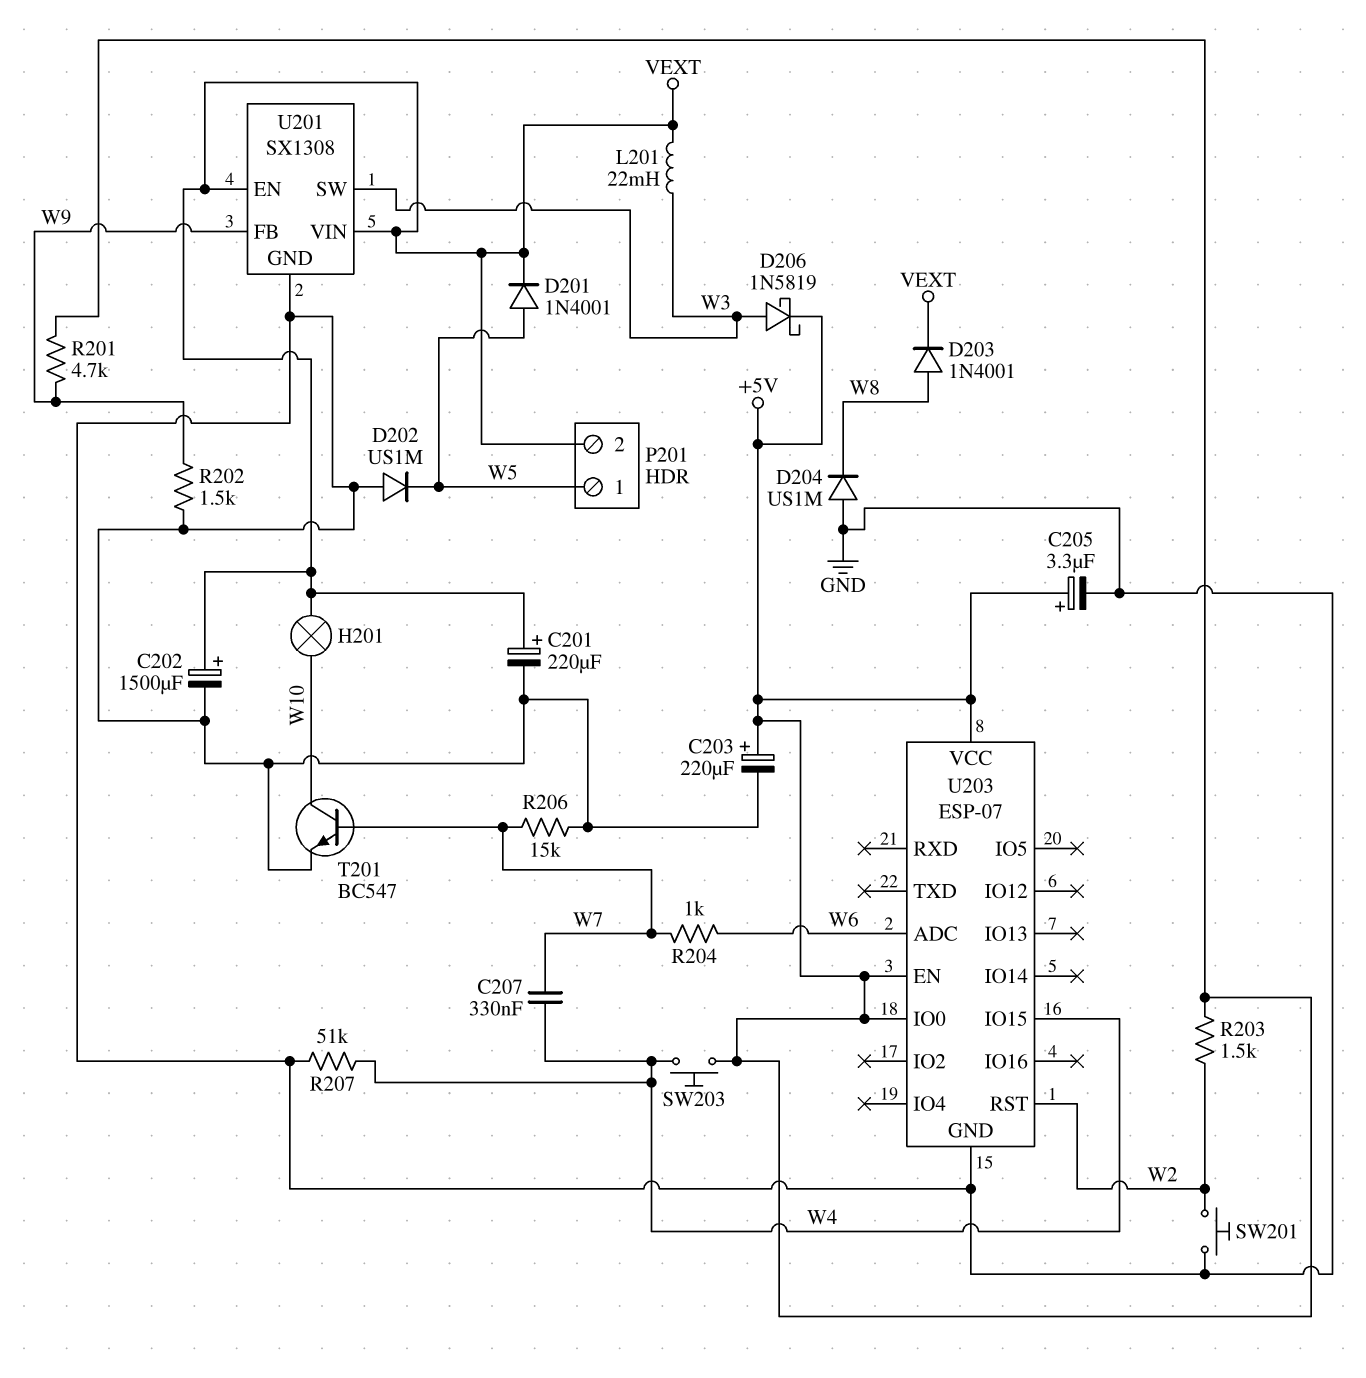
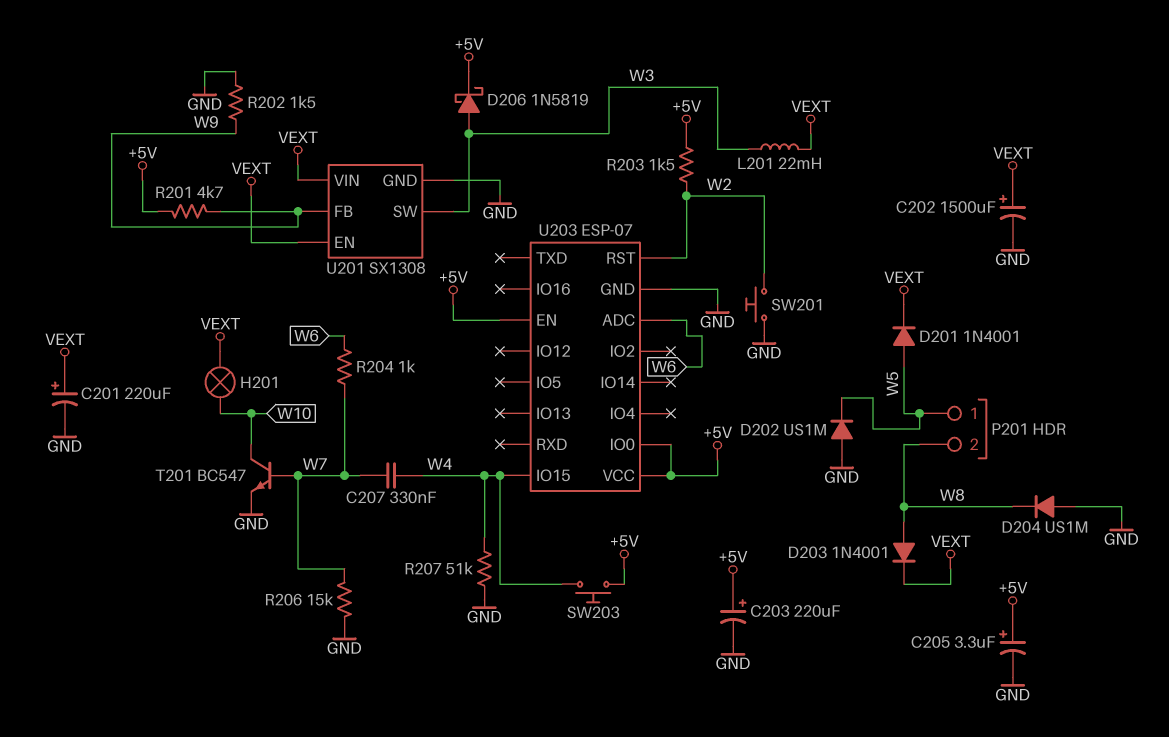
P201 pin 2: VEXT -> W8

